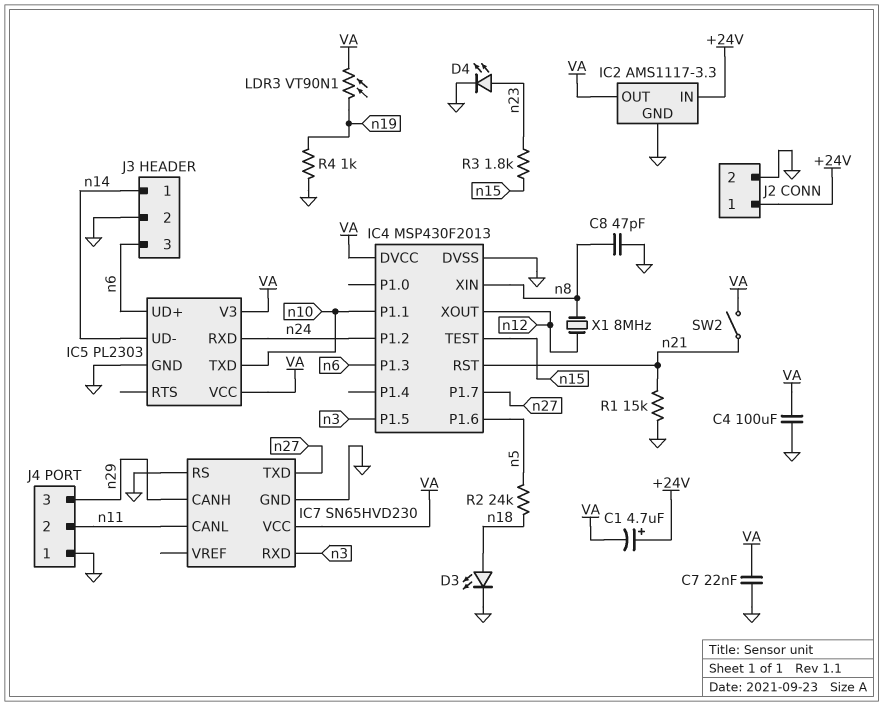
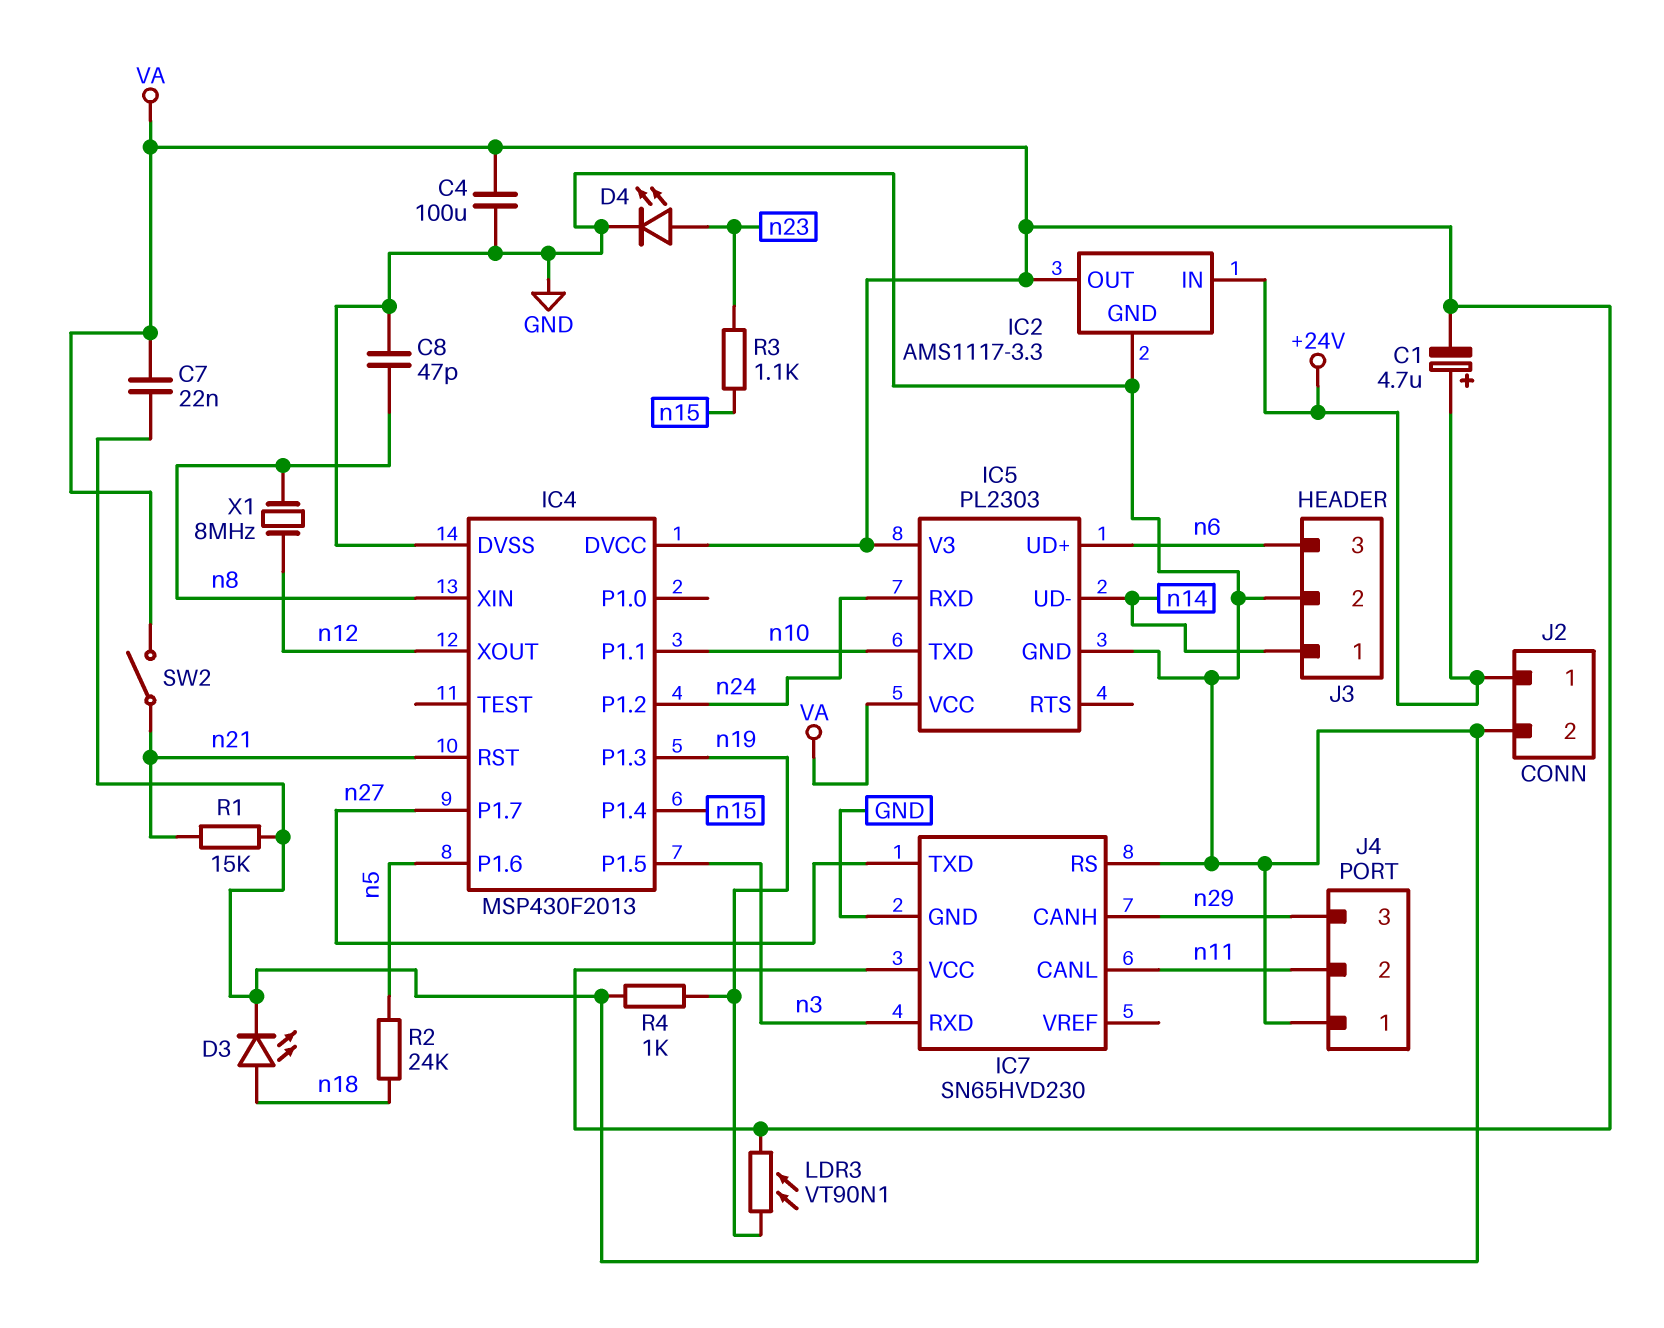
IC4 pin P1.3: n6 -> n19
IC4 pin P1.4: none -> n15
IC4 pin TEST: n15 -> none
R3: 1.8k (n15, n23) -> 1.1k (n15, n23)

